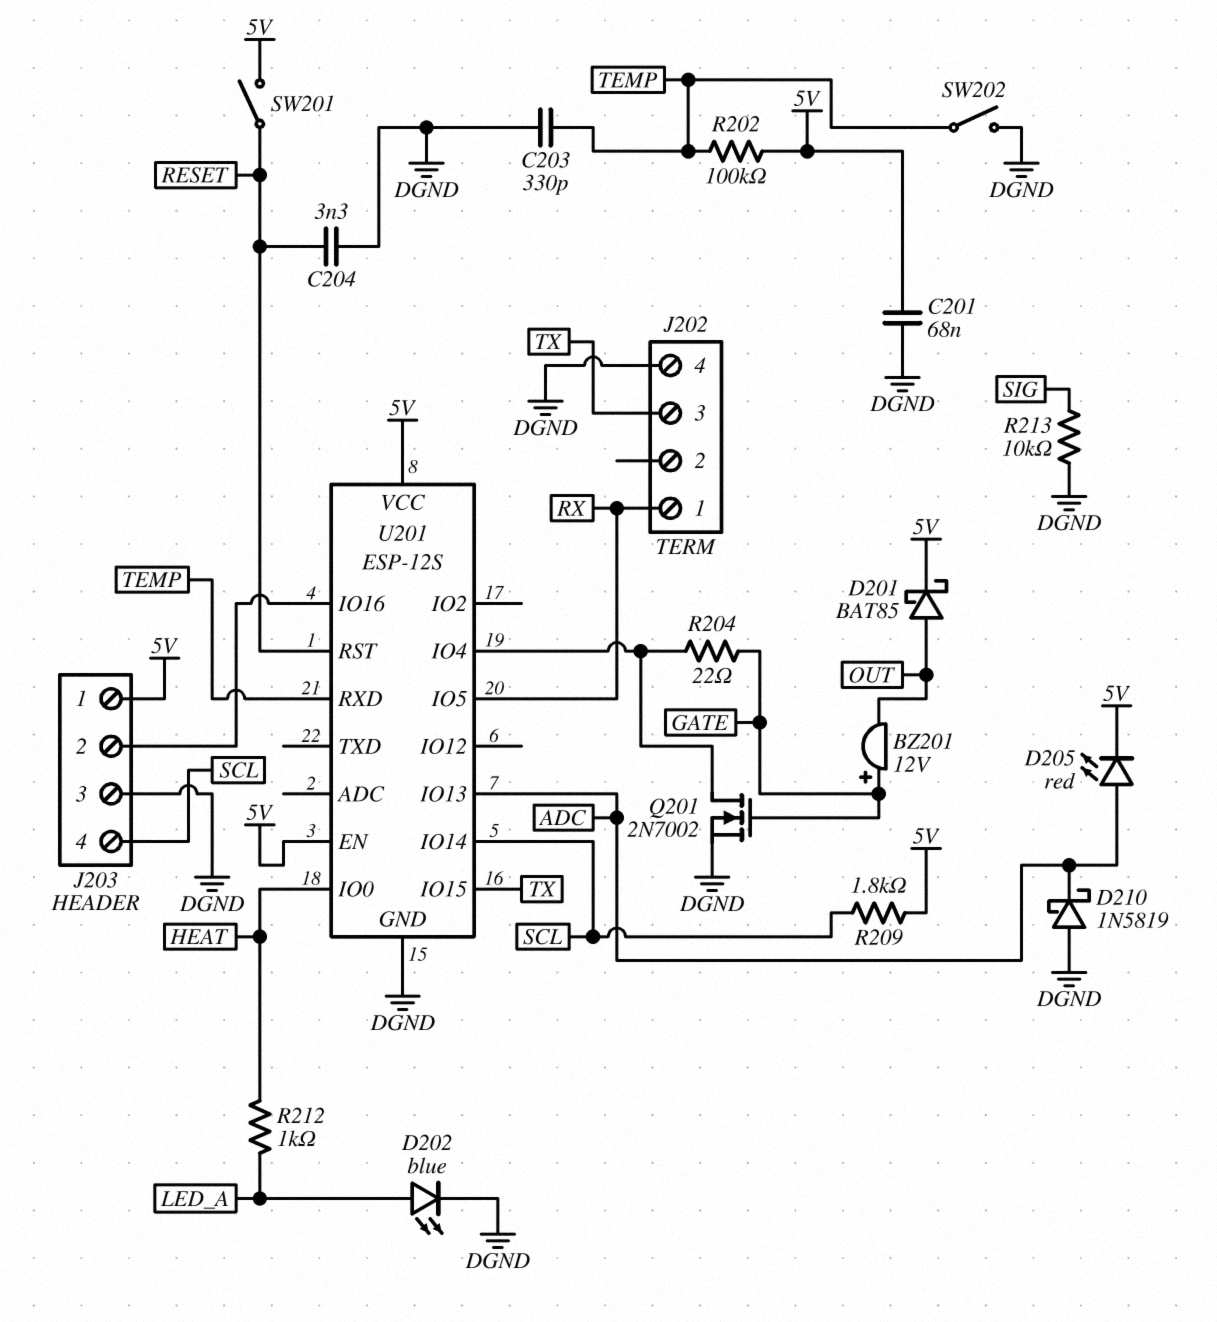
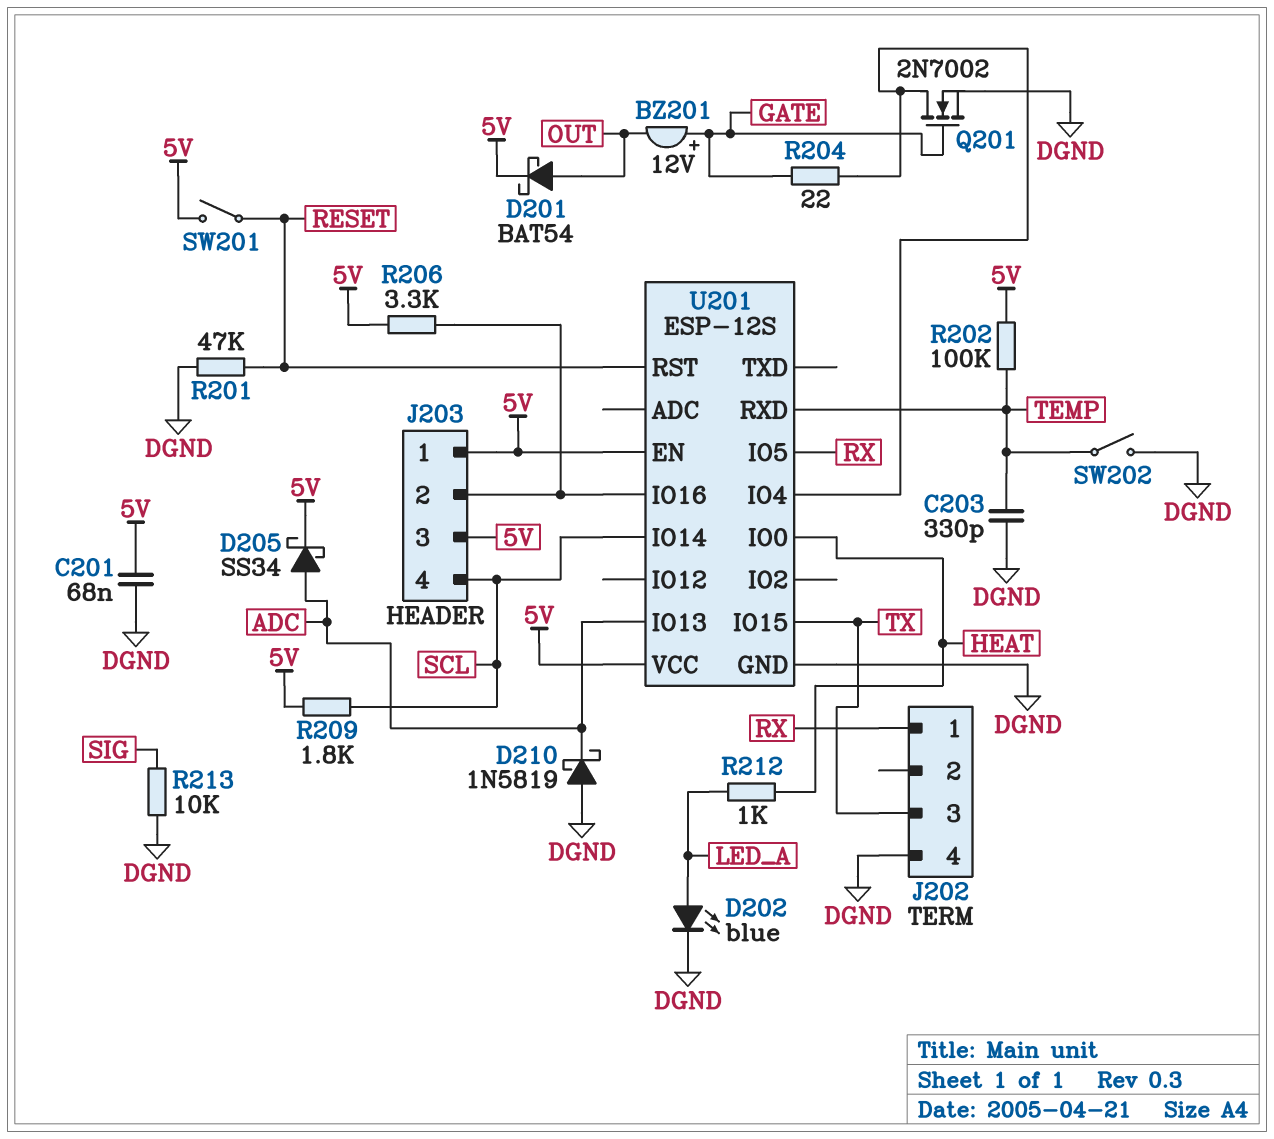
C204: 3.3nF (DGND, RESET) -> none
D201: schottky BAT85 (A OUT, K 5V) -> schottky BAT54 (A OUT, K 5V)
D205: LED red (A ADC, K 5V) -> schottky SS34 (A ADC, K 5V)
J203 pin 3: DGND -> 5V
R201: none -> 47k (DGND, RESET)
R206: none -> 3.3k (5V, J203/2)

